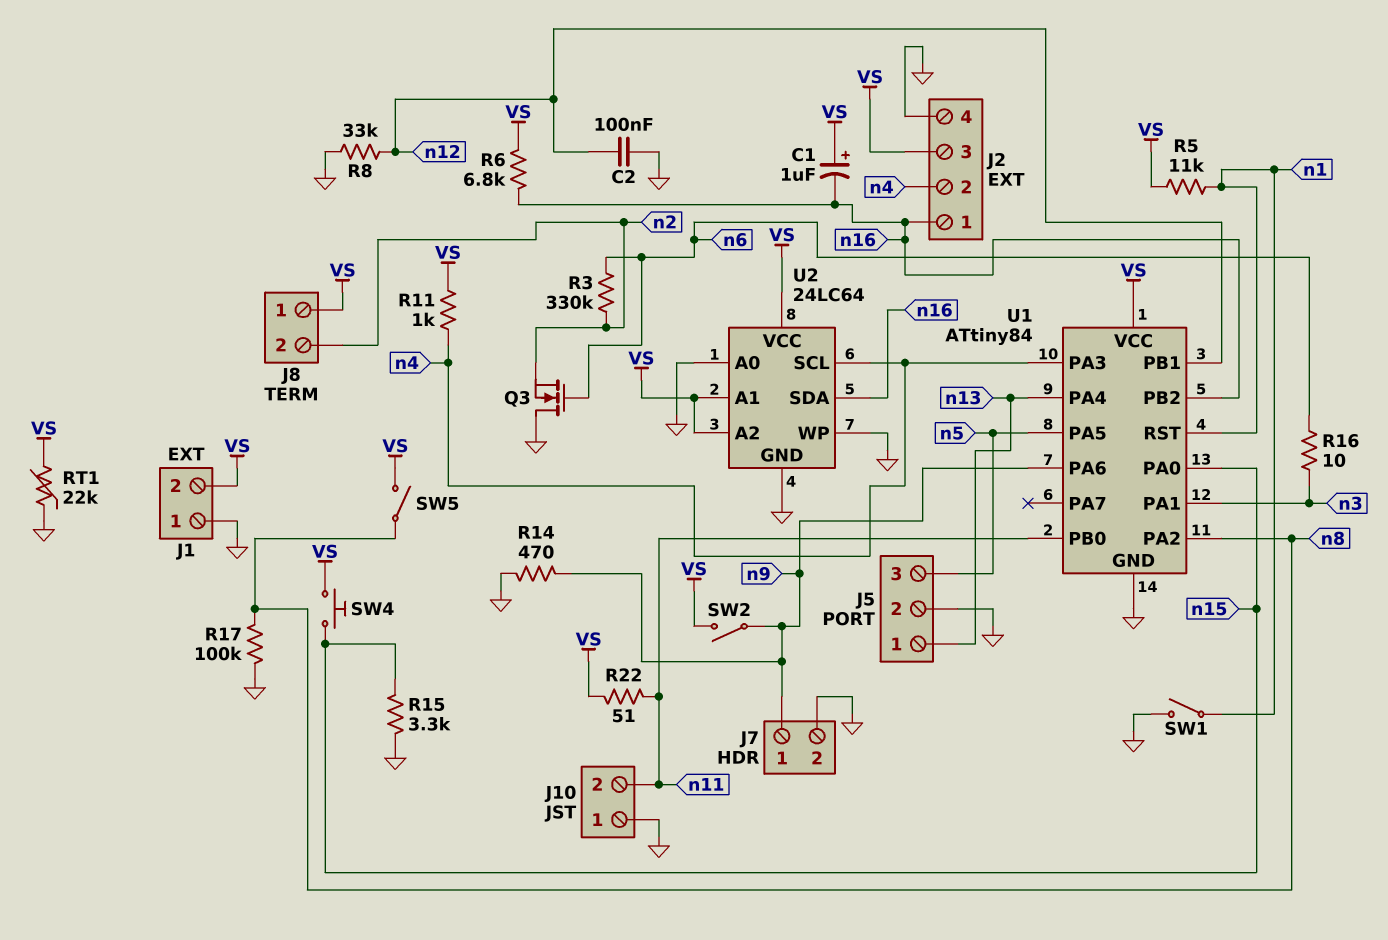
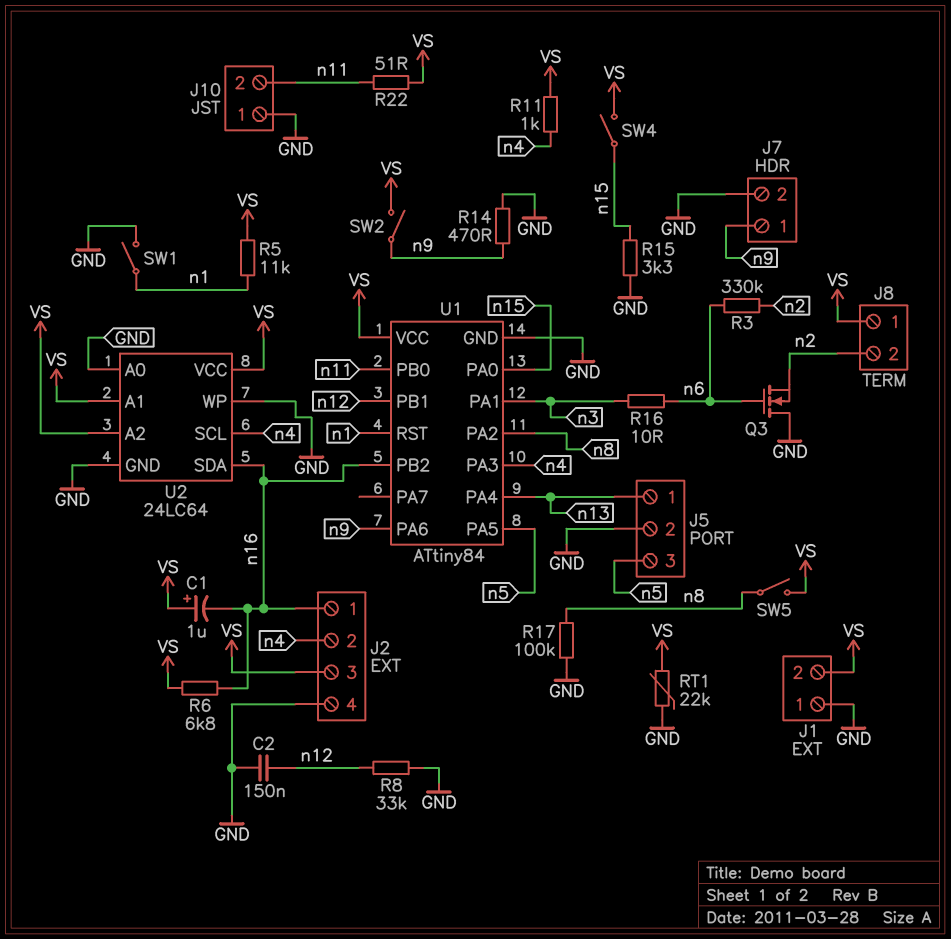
C2: 100nF (GND, n12) -> 150nF (GND, n12)
SW4: button (VS, n15) -> switch (VS, n15)

